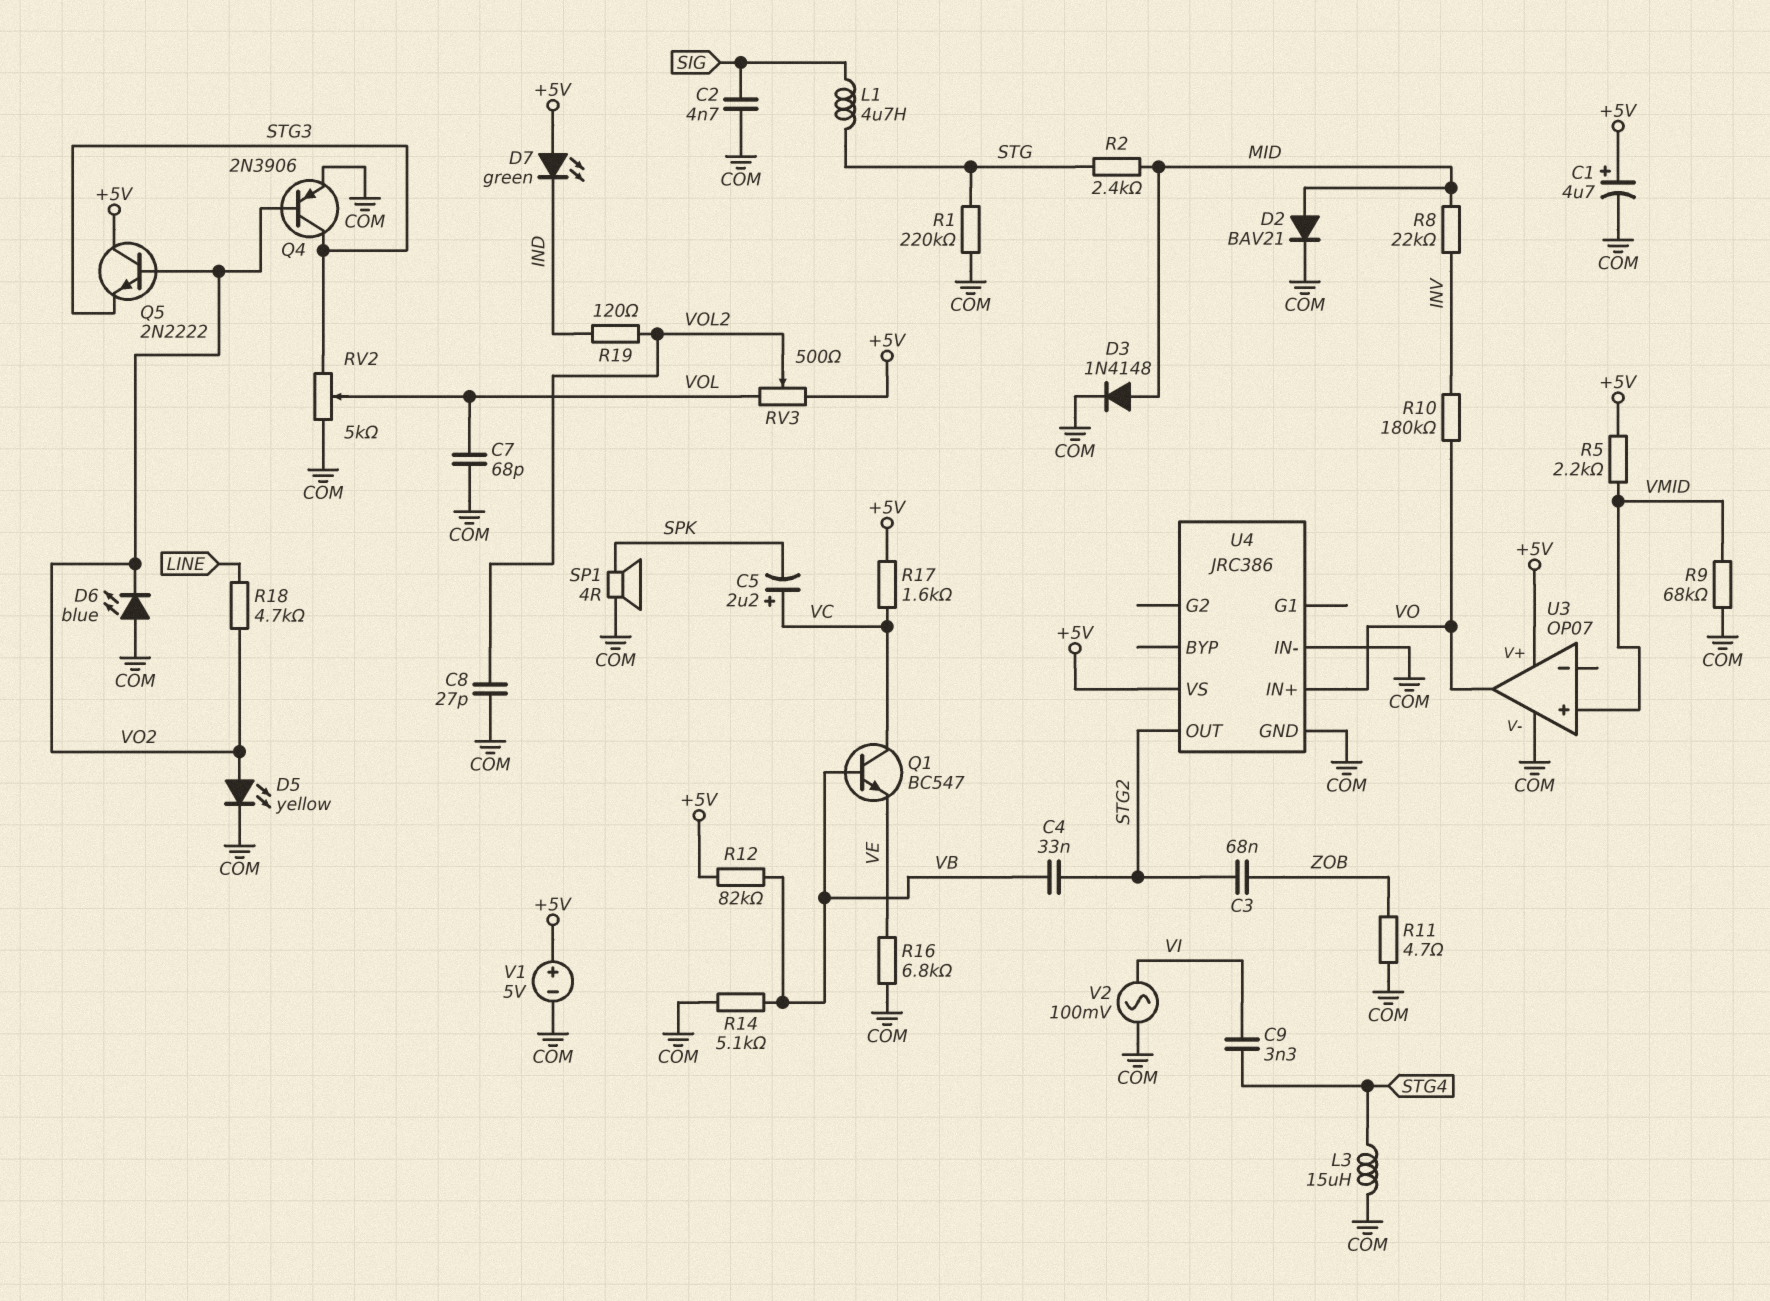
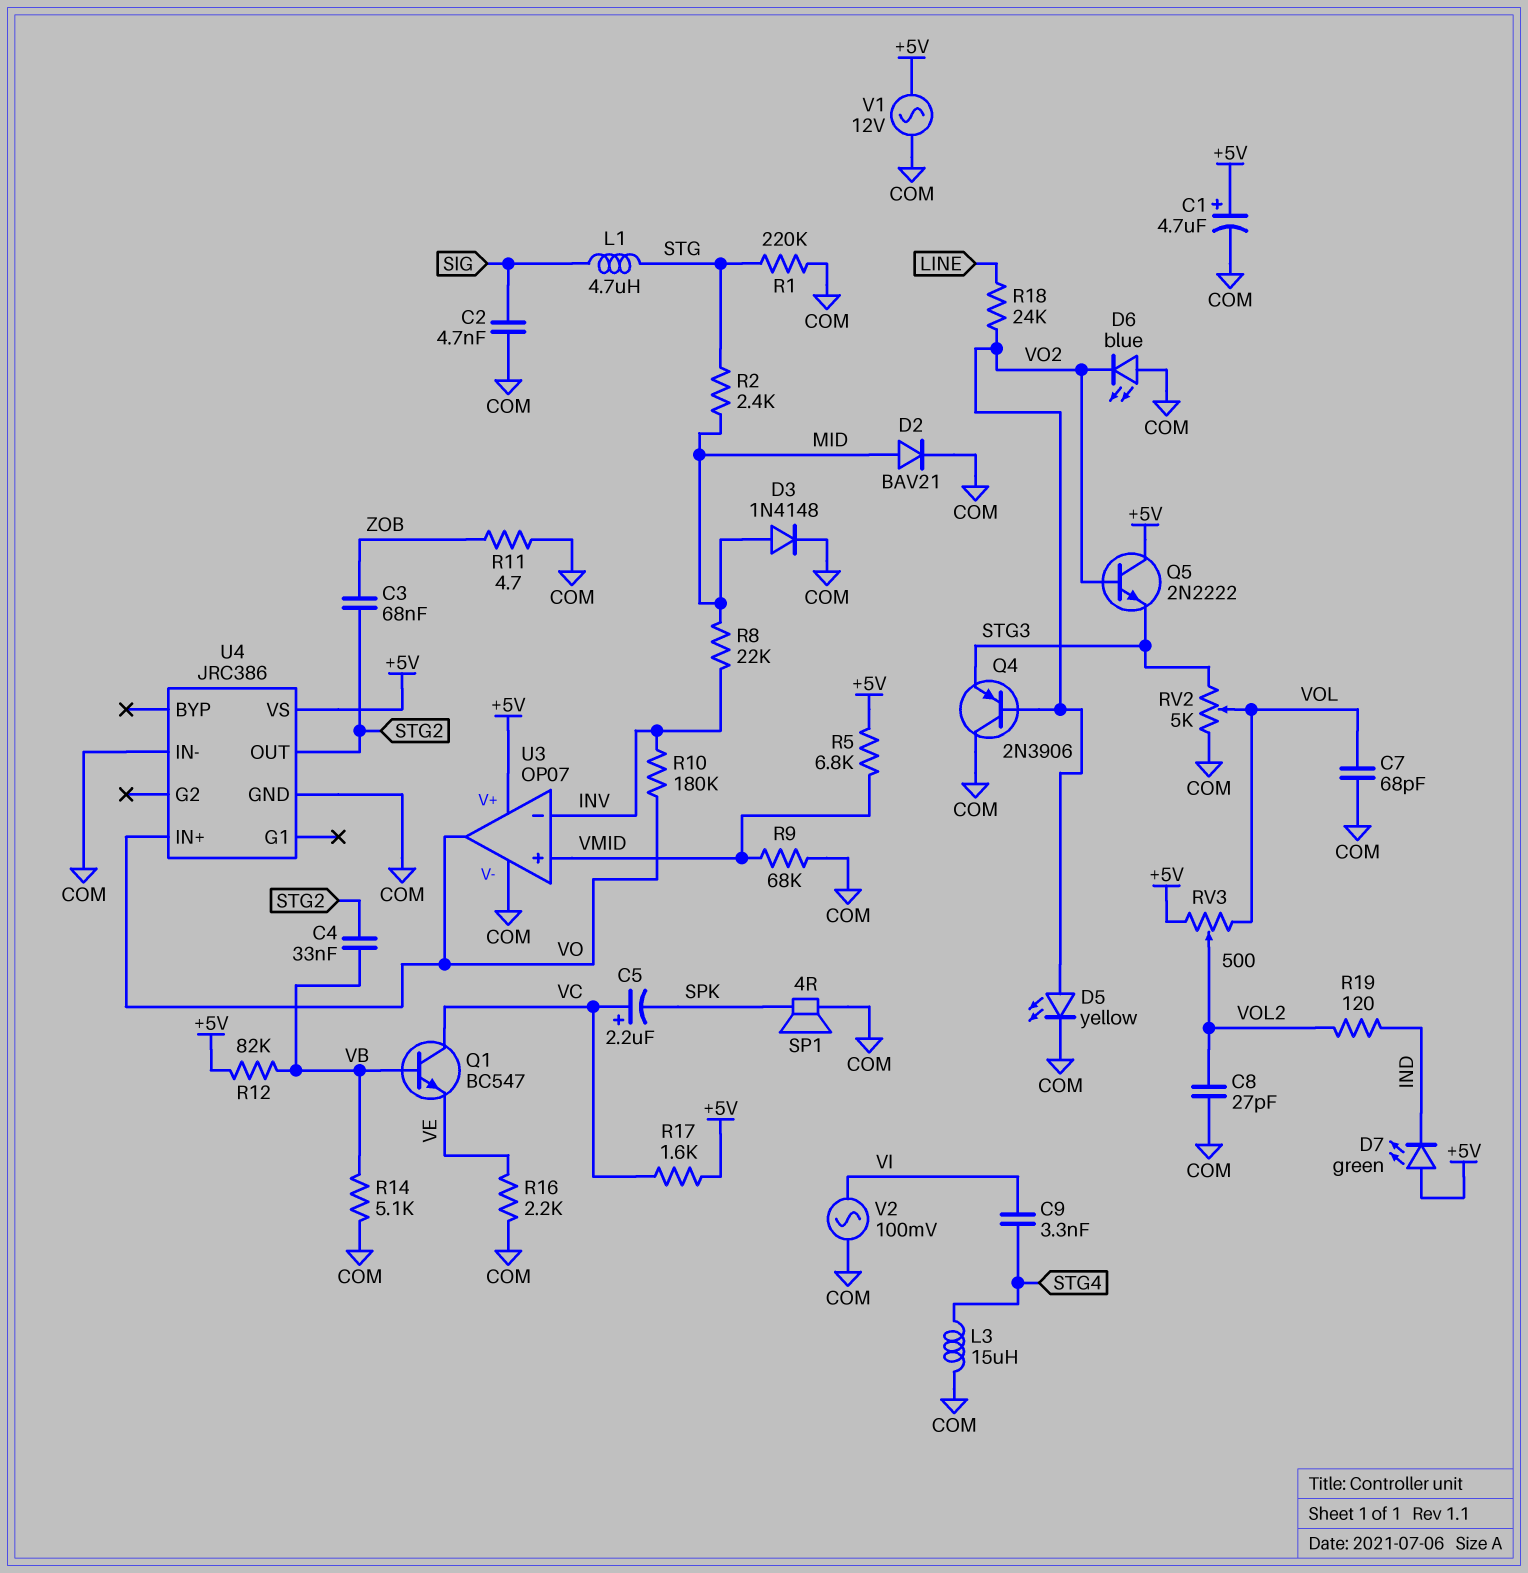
Q4: PNP 2N3906 (B VO2, C STG3, E COM) -> PNP 2N3906 (B VO2, C COM, E STG3)
R5: 2.2k (+5V, VMID) -> 6.8k (+5V, VMID)
R16: 6.8k (COM, VE) -> 2.2k (COM, VE)
R18: 4.7k (LINE, VO2) -> 24k (LINE, VO2)
U3 pin in-: none -> INV
V1: 5V (plus +5V, minus COM) -> AC 12V (+5V, COM)

